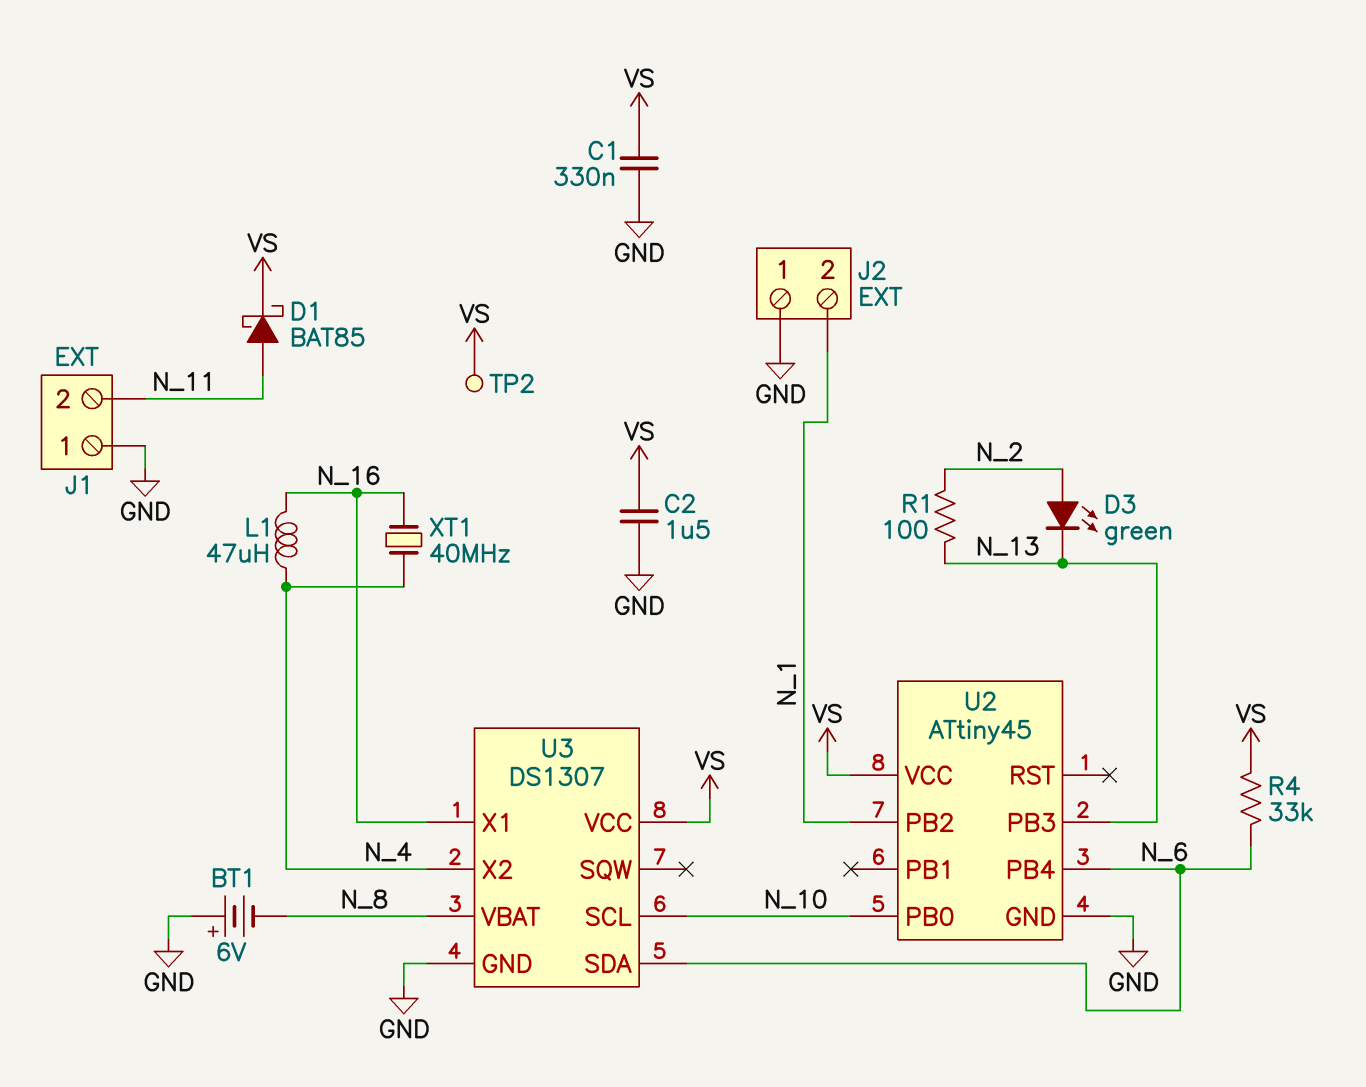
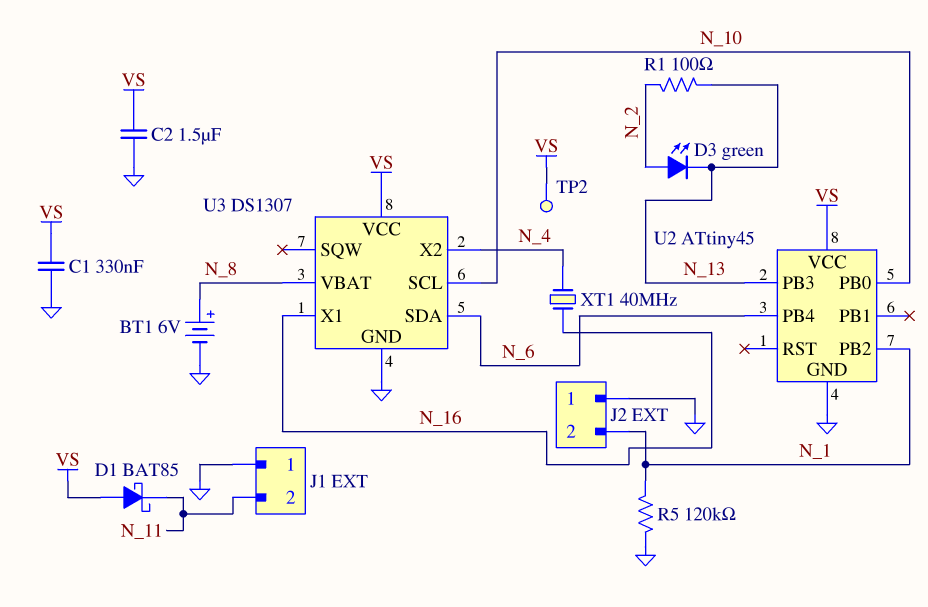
BT1: 6V (plus GND, minus N_8) -> 6V (plus N_8, minus GND)
D1: schottky BAT85 (A N_11, K VS) -> schottky BAT85 (A VS, K N_11)
L1: 47uH (N_4, N_16) -> none
R4: 33k (N_6, VS) -> none
R5: none -> 120k (GND, N_1)

